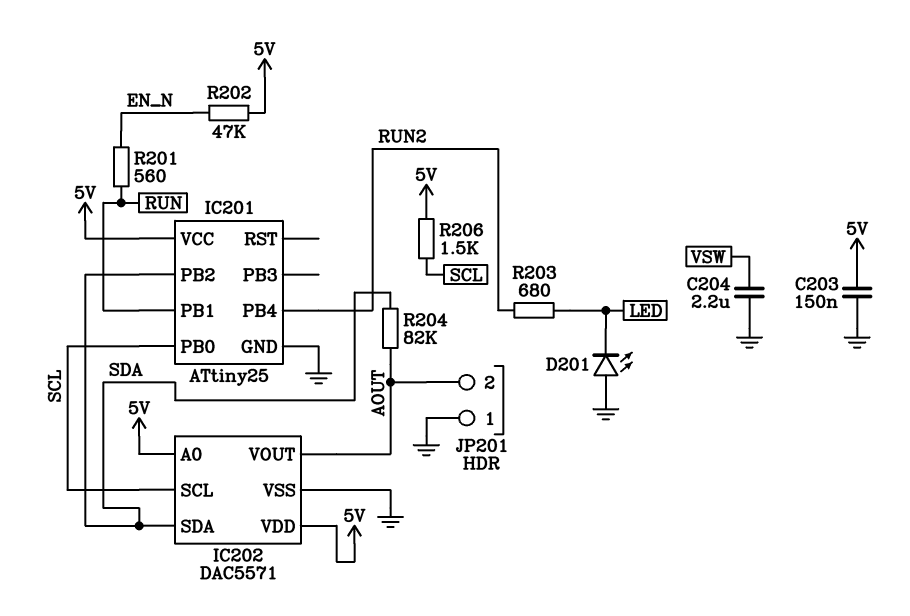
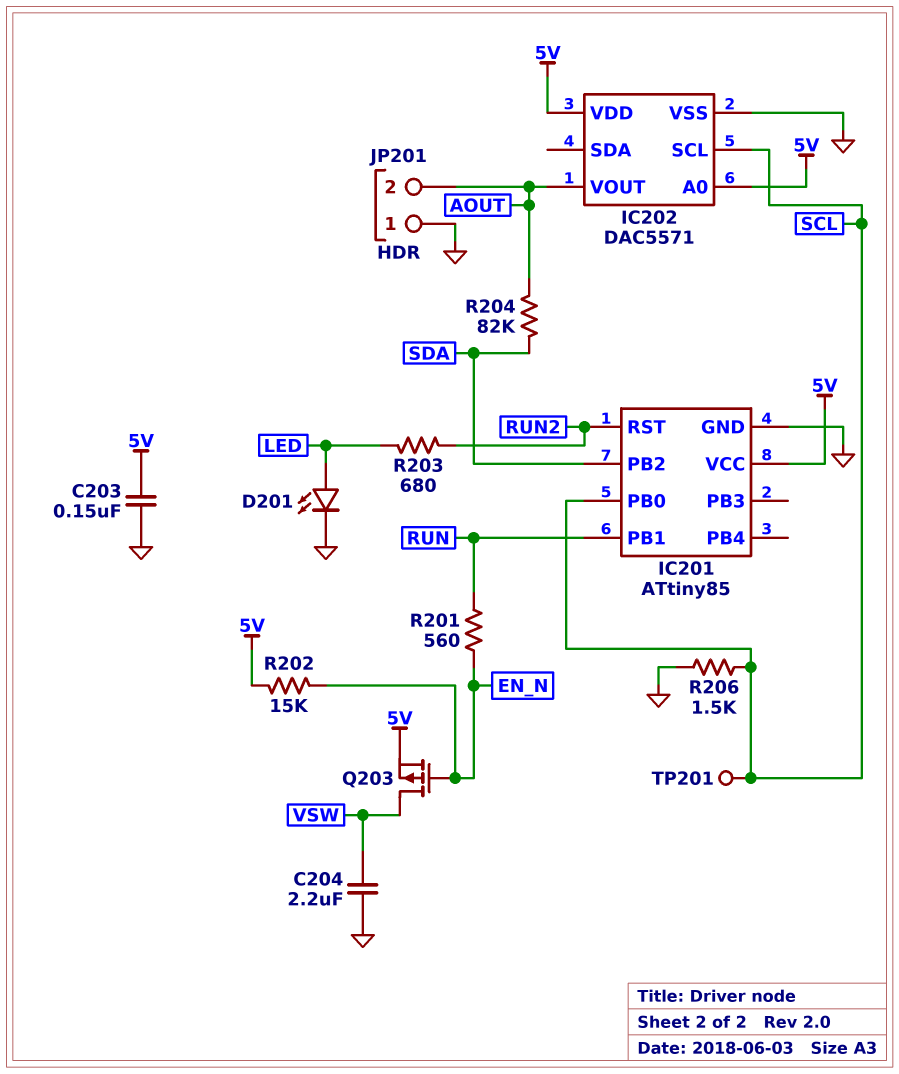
D201: LED (A GND, K LED) -> LED (A LED, K GND)
IC201: ATtiny25 -> ATtiny85
IC201 pin PB4: RUN2 -> none
IC201 pin RST: none -> RUN2
IC202 pin SDA: SDA -> none
Q203: none -> PMOS (G EN_N, D VSW, S 5V)
R202: 47k (5V, EN_N) -> 15k (5V, EN_N)
R206: 1.5k (5V, SCL) -> 1.5k (GND, SCL)
TP201: none -> test point (SCL)

